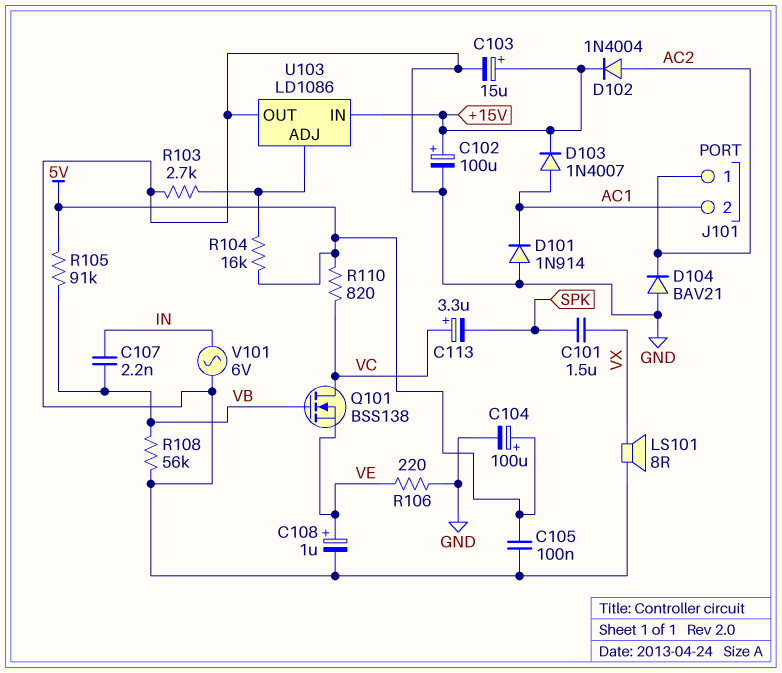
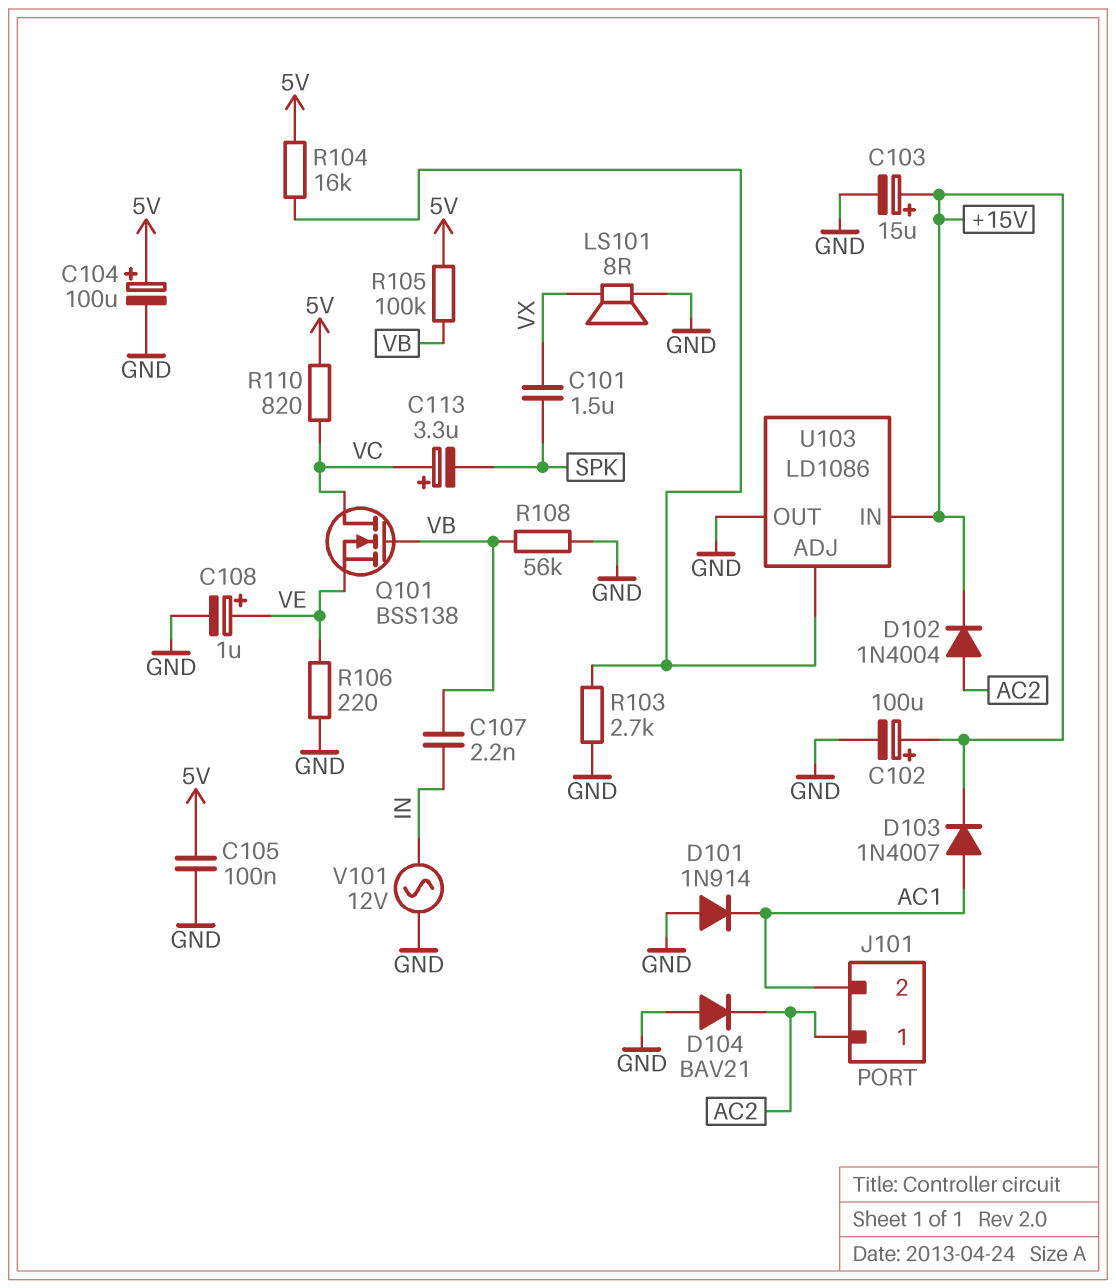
R105: 91k (5V, VB) -> 100k (5V, VB)
V101: AC 6V (GND, IN) -> AC 12V (GND, IN)

